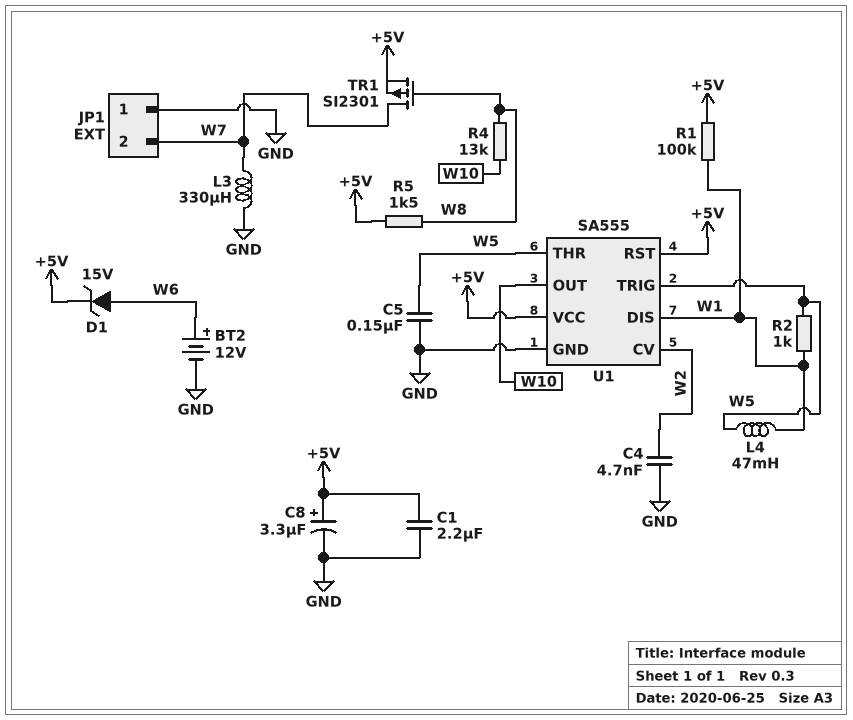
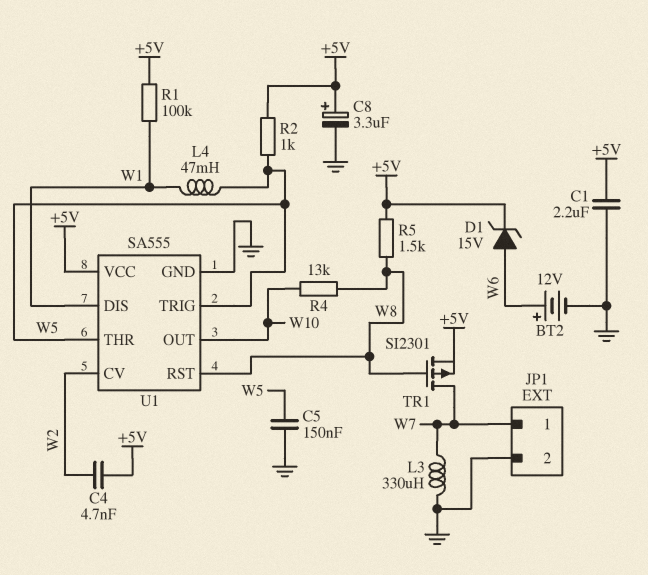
C4: 4.7nF (GND, W2) -> 4.7nF (+5V, W2)
JP1 pin 1: GND -> W7
JP1 pin 2: W7 -> GND
R2: 1k (W1, W5) -> 1k (+5V, W5)
U1 pin RST: +5V -> W8

